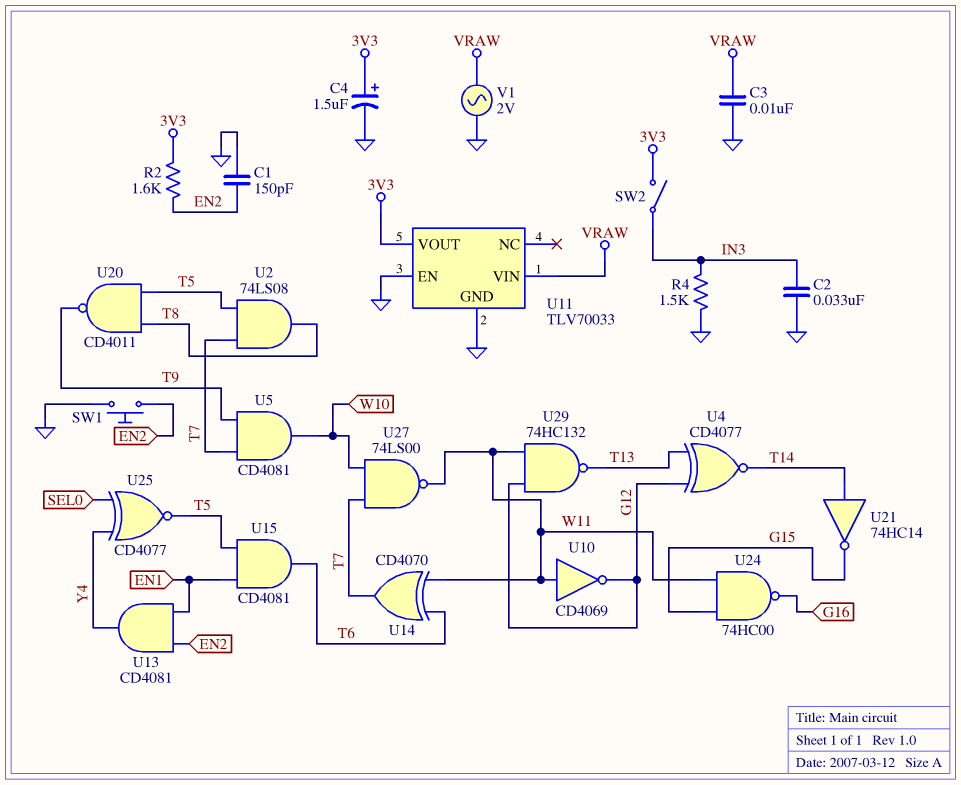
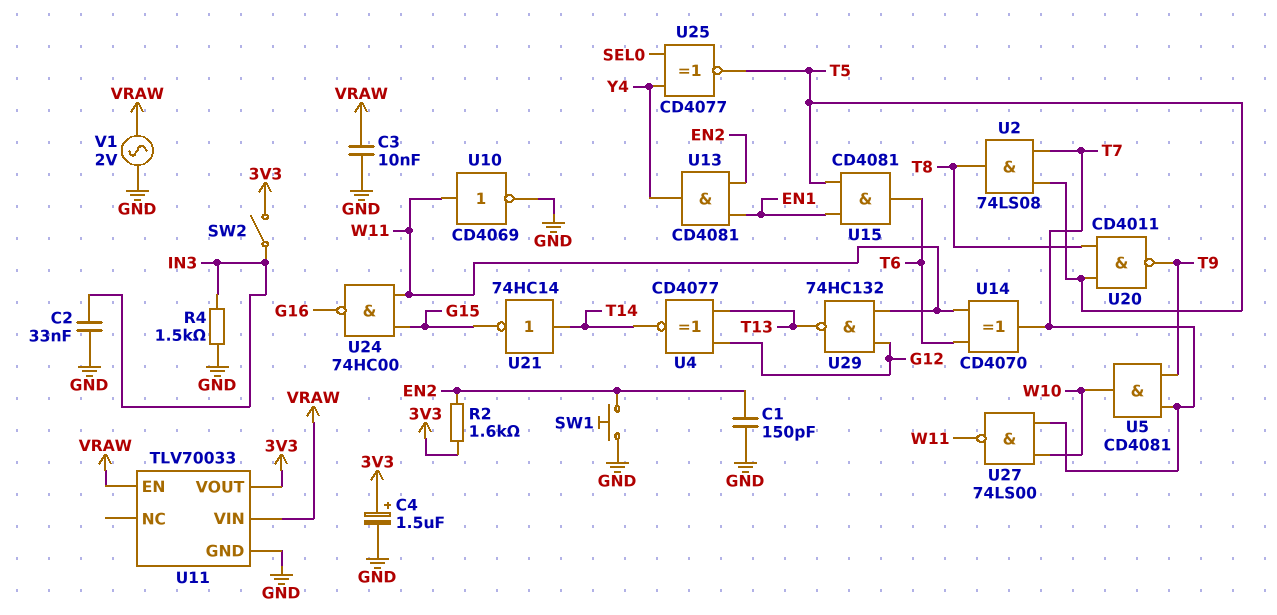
U10: NOT CD4069 (in W11, out G12) -> NOT CD4069 (in W11, out GND)
U11 pin EN: GND -> VRAW

